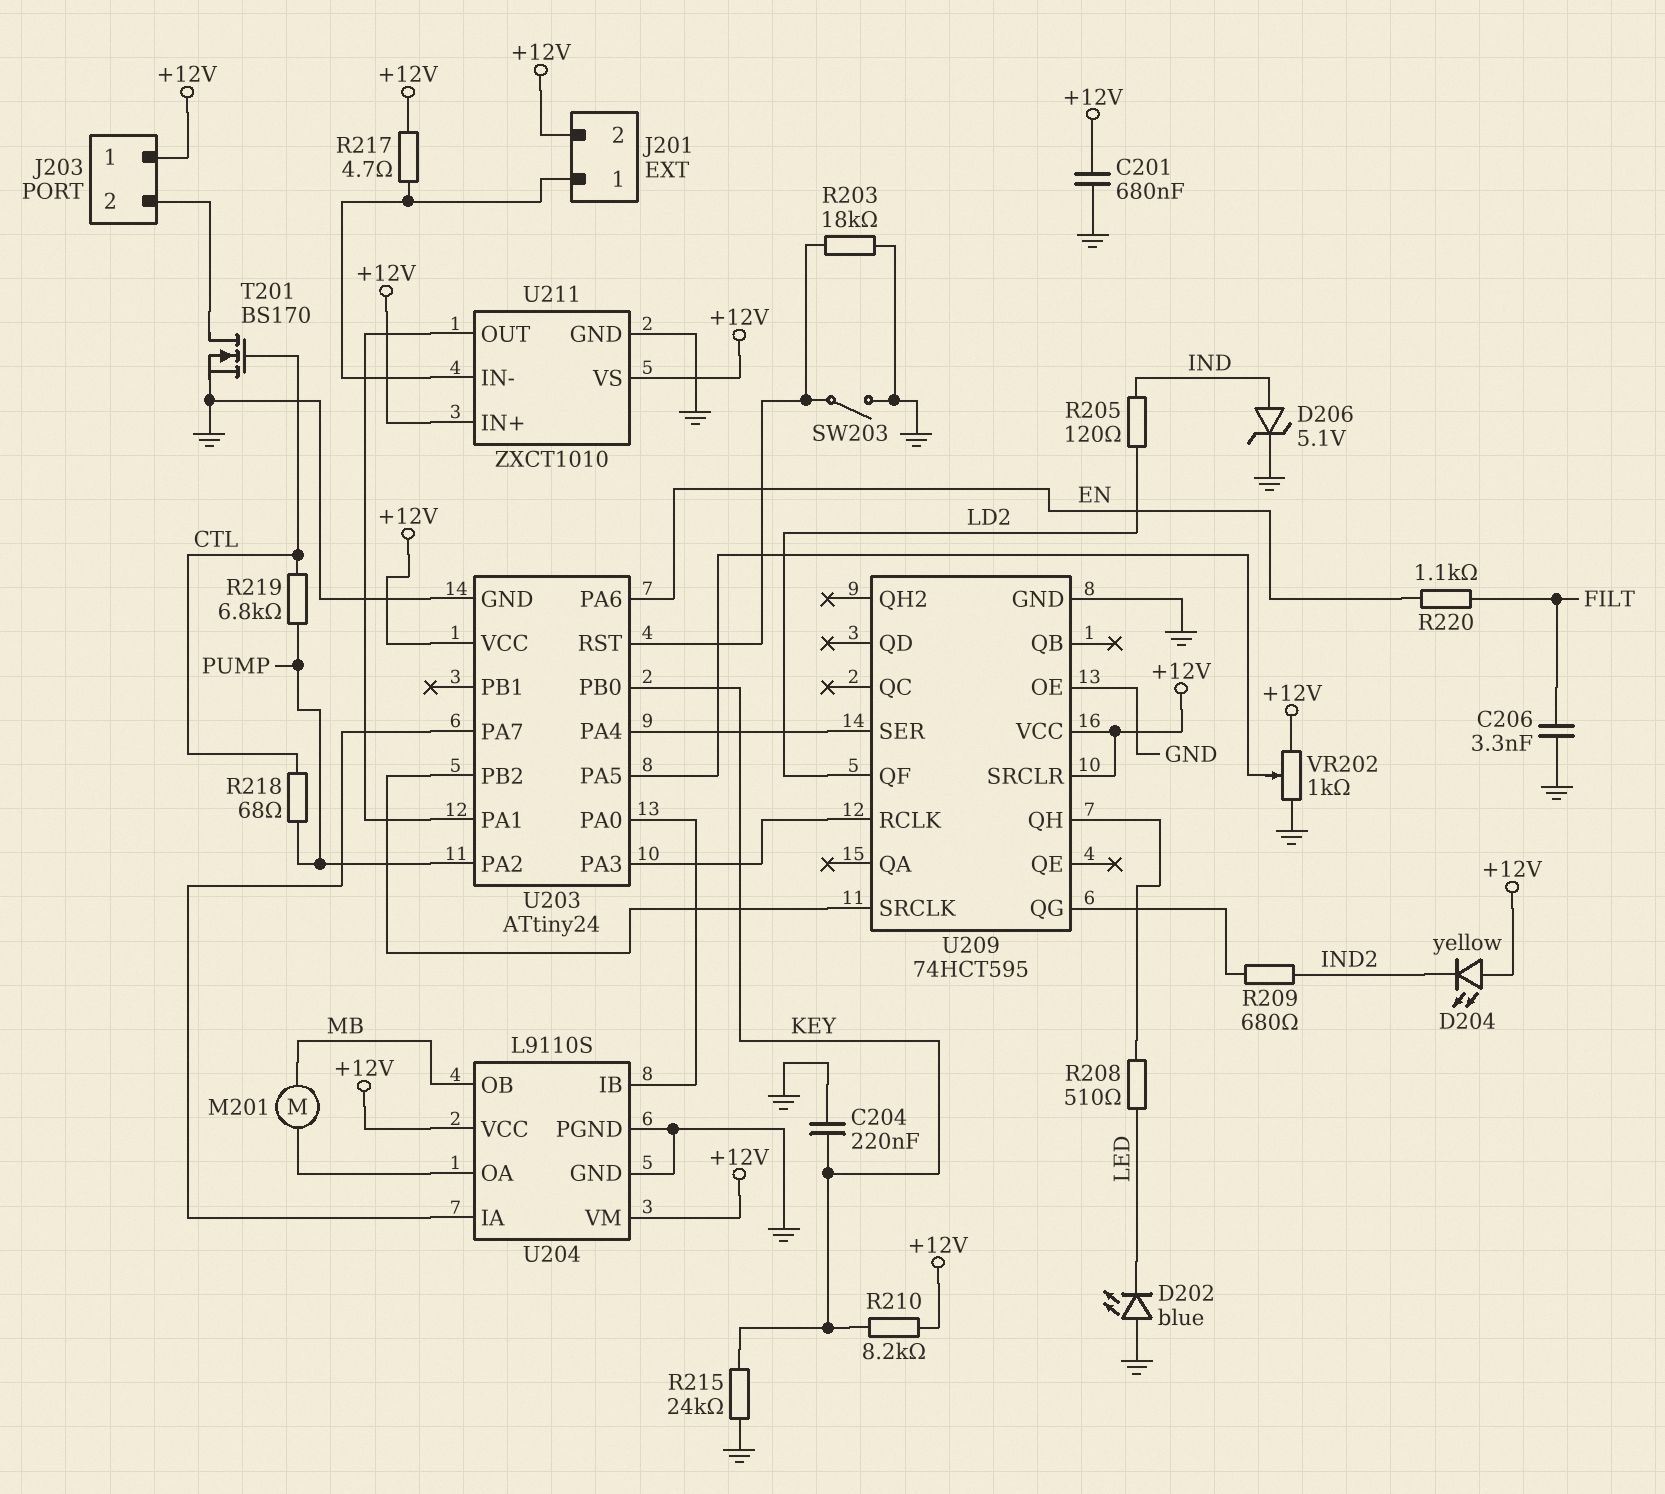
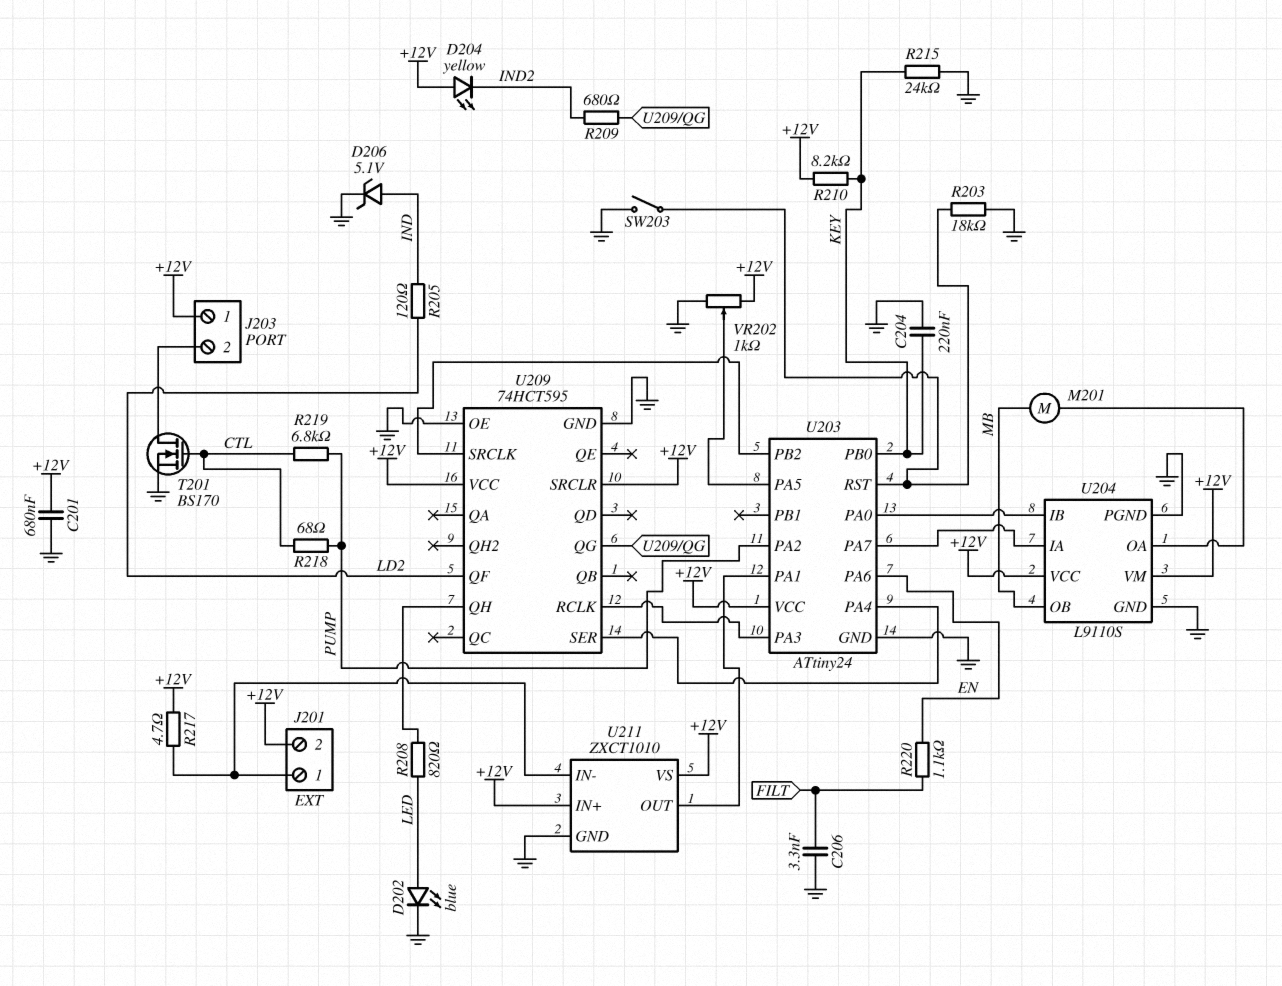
D202: LED blue (A GND, K LED) -> LED blue (A LED, K GND)
R208: 510 (LED, U209/QH) -> 820 (LED, U209/QH)

